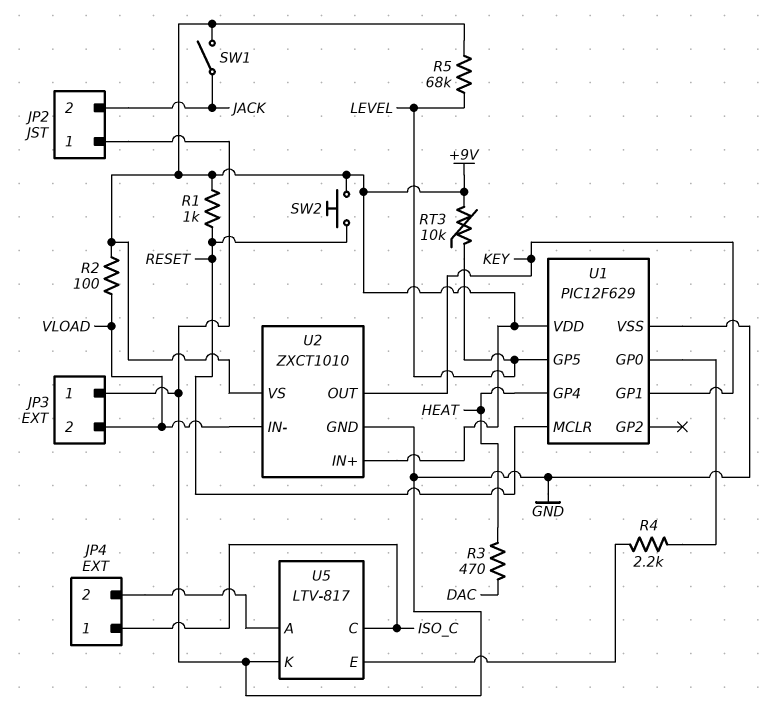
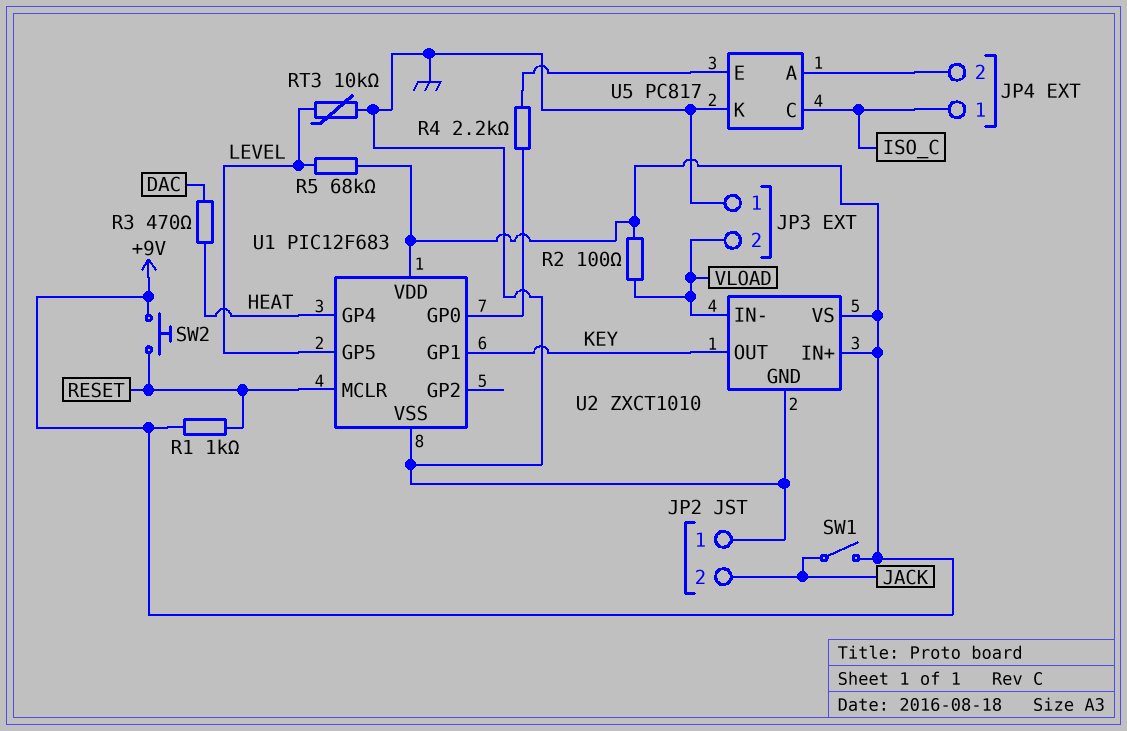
RT3: 10k (+9V, LEVEL) -> 10k (GND, LEVEL)
U1: PIC12F629 -> PIC12F683
U5: LTV-817 -> PC817

